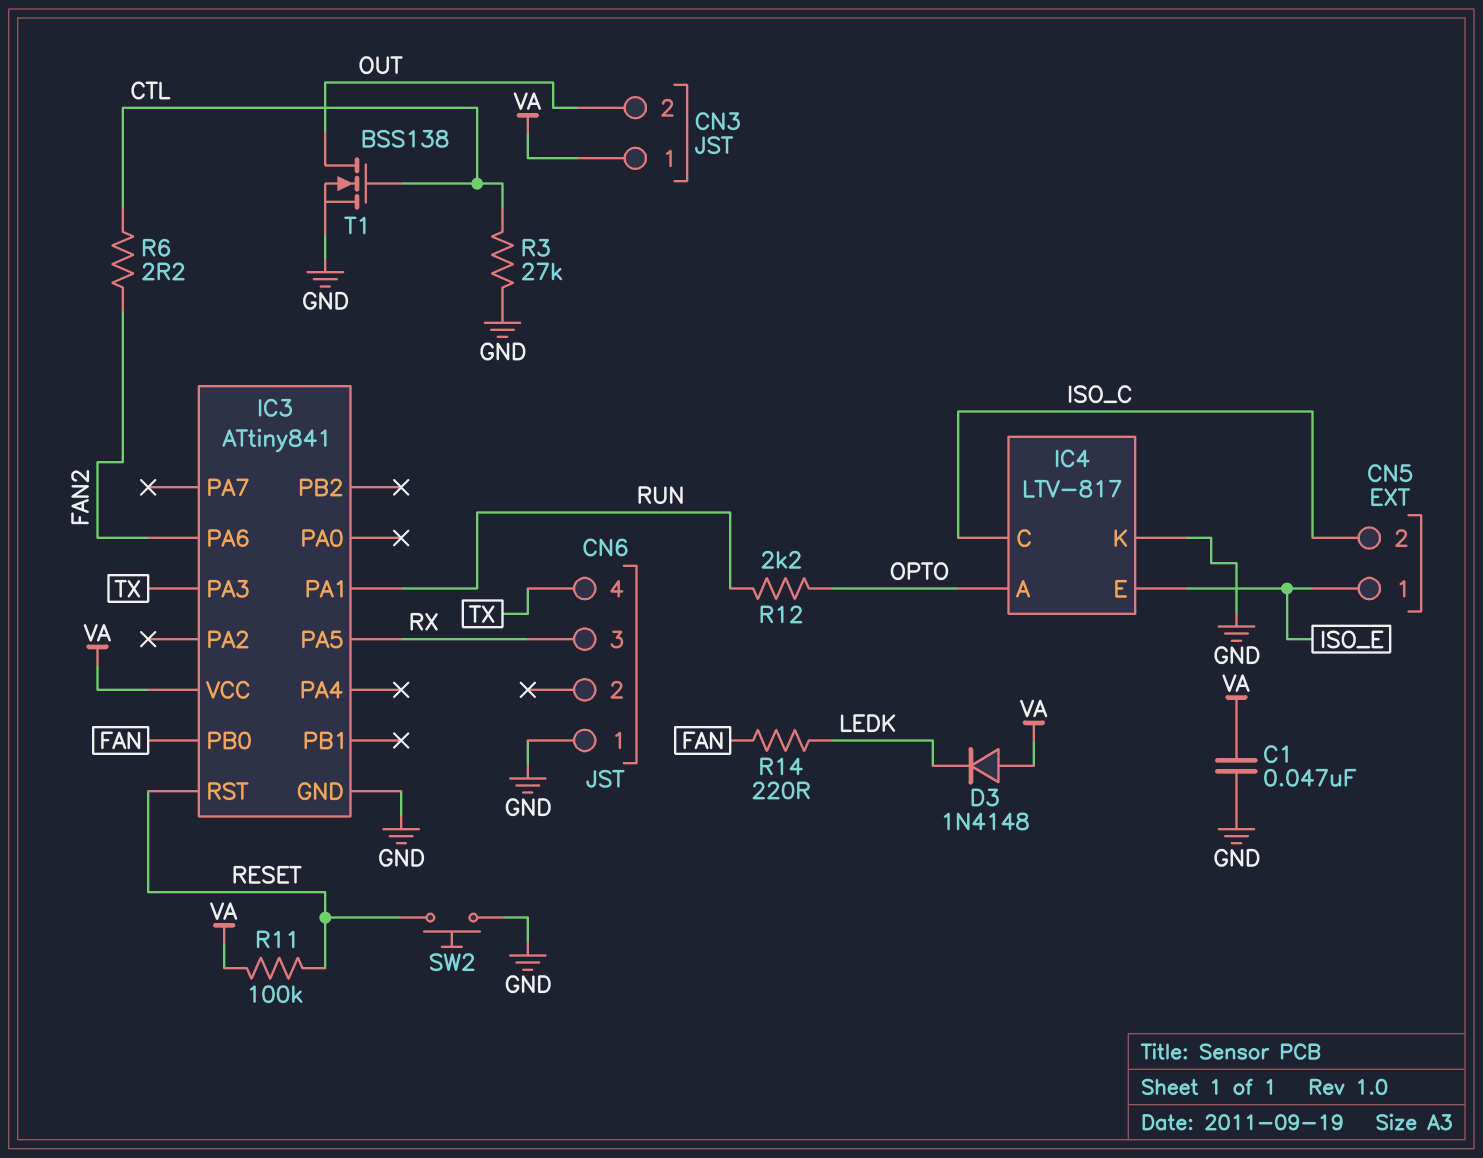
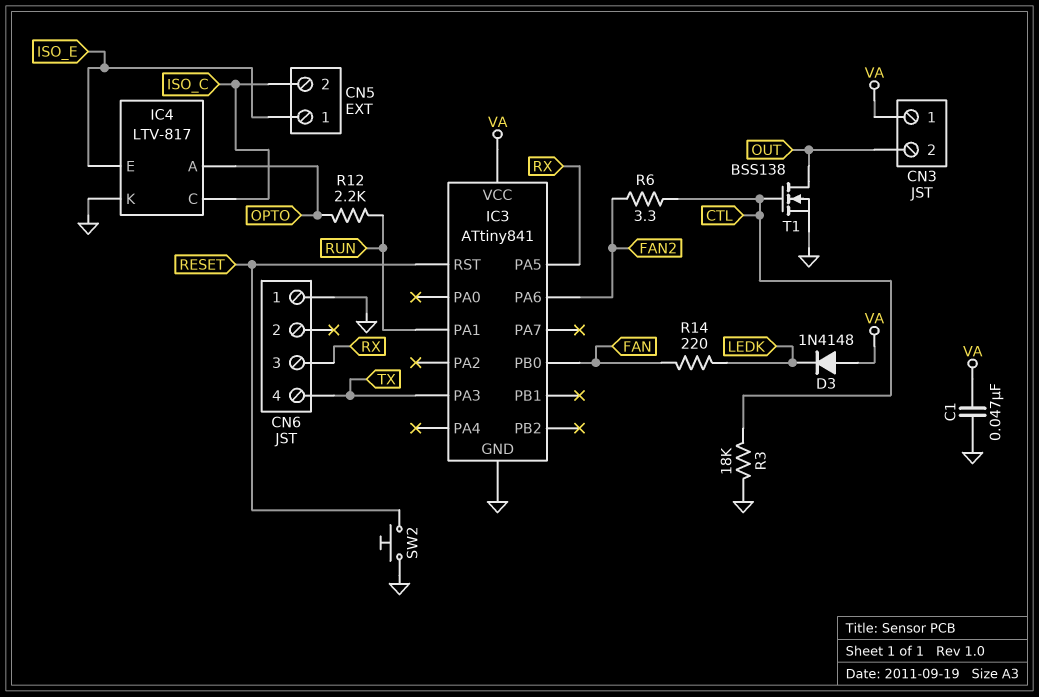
R3: 27k (CTL, GND) -> 18k (CTL, GND)
R6: 2.2 (CTL, FAN2) -> 3.3 (CTL, FAN2)
R11: 100k (RESET, VA) -> none

